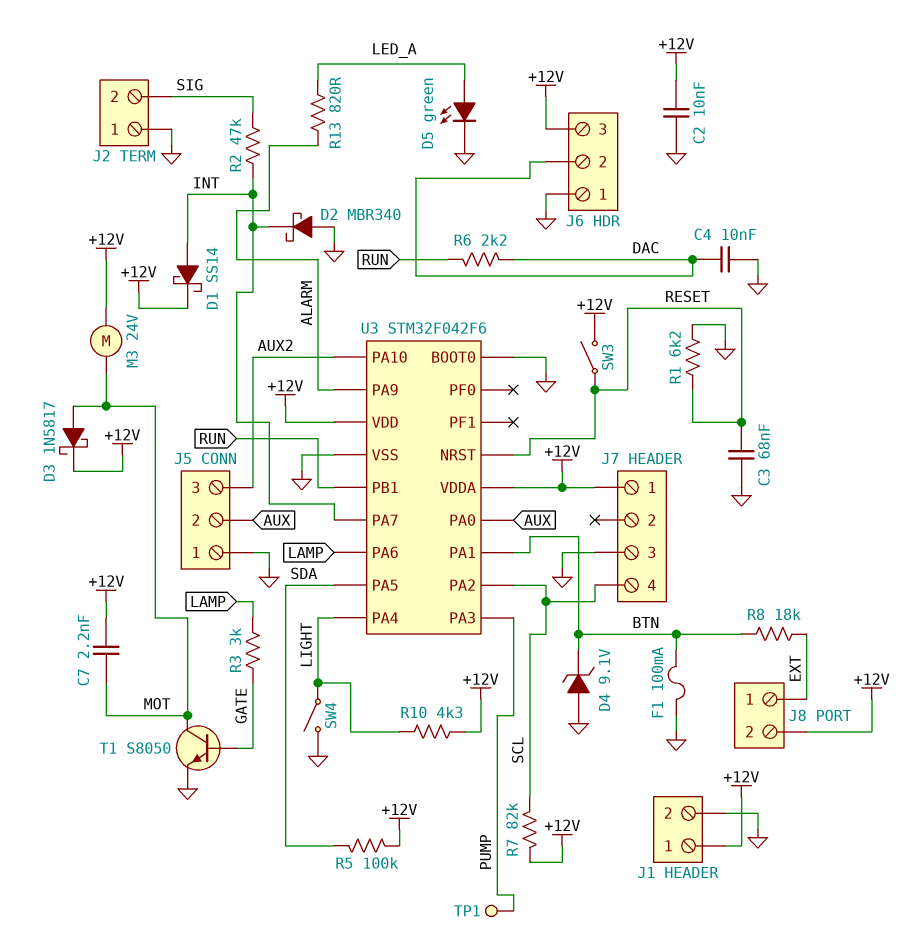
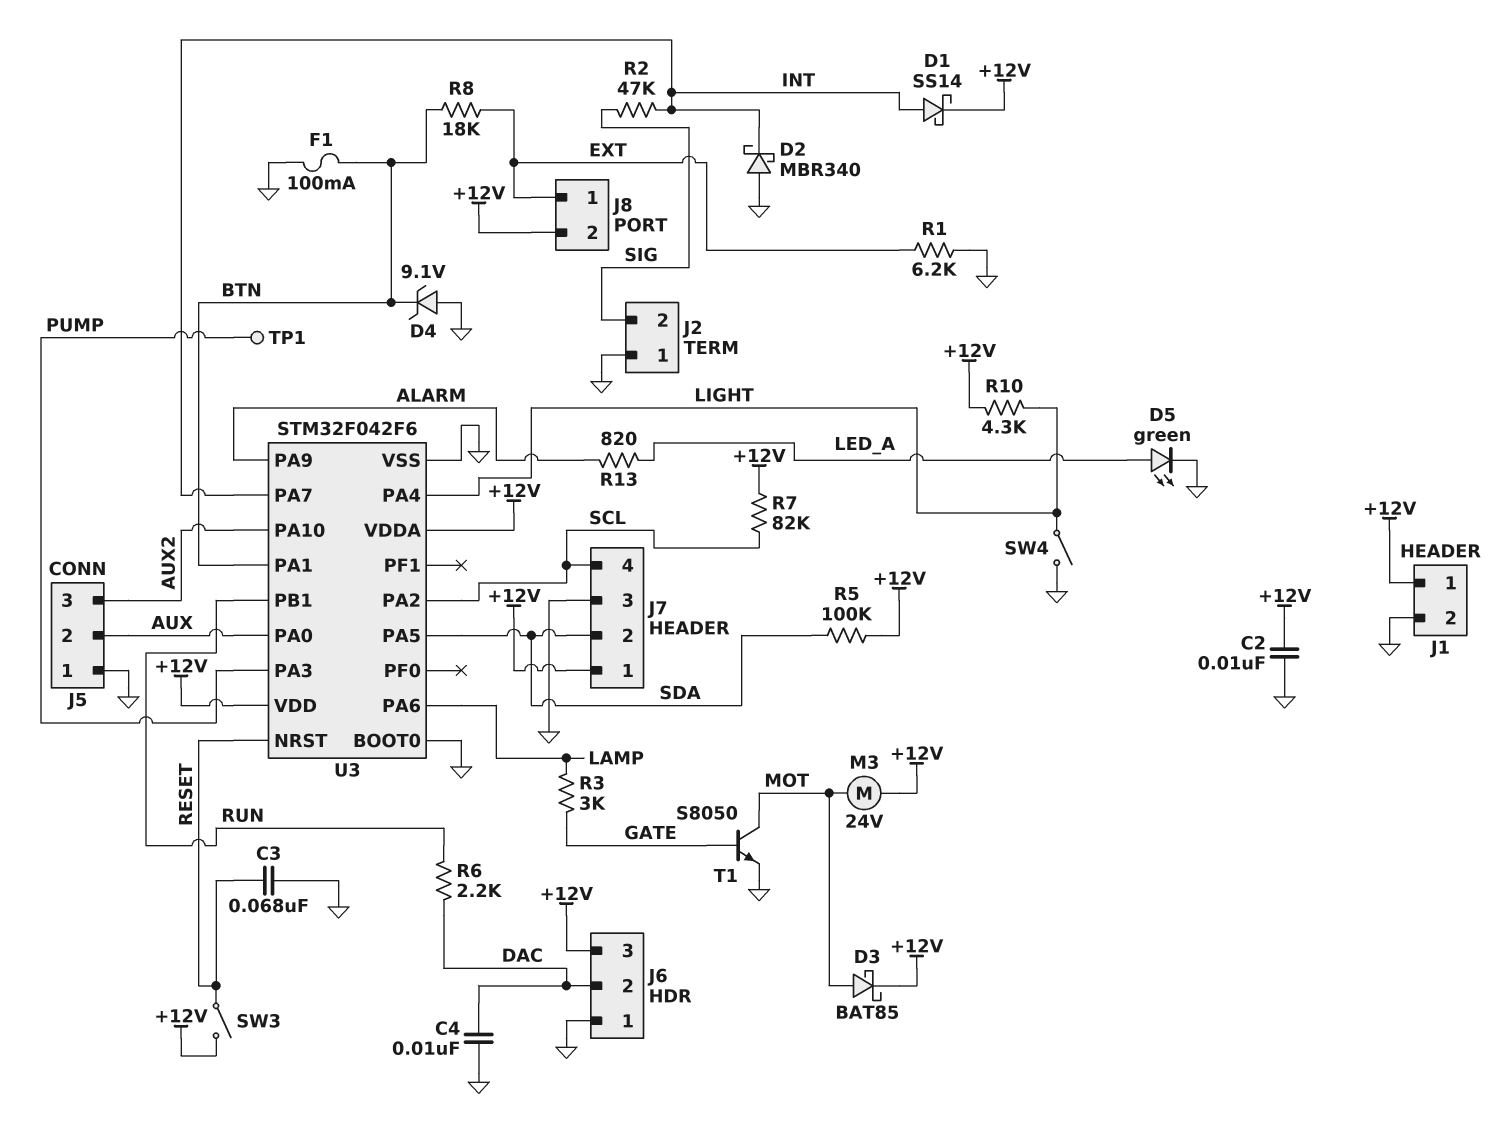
C7: 2.2nF (+12V, MOT) -> none
D3: schottky 1N5817 (A MOT, K +12V) -> schottky BAT85 (A MOT, K +12V)
J7 pin 2: none -> SDA
R1: 6.2k (GND, RESET) -> 6.2k (EXT, GND)

